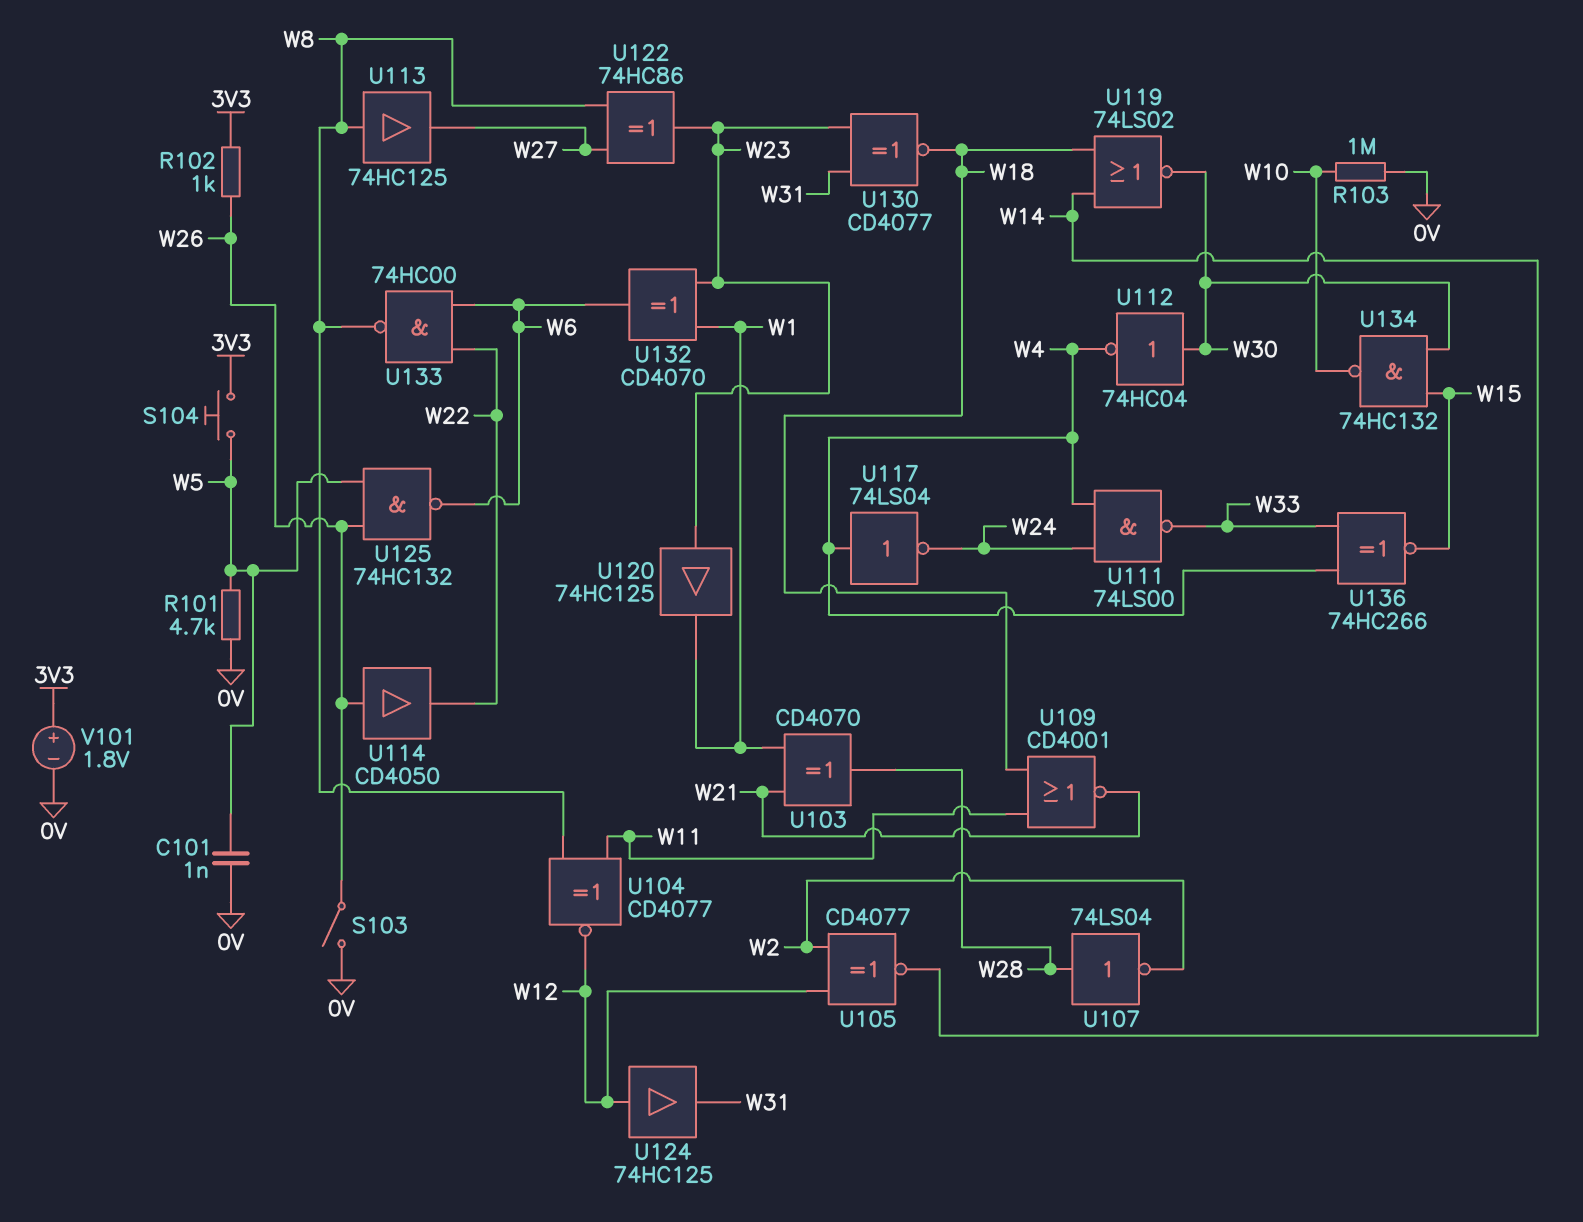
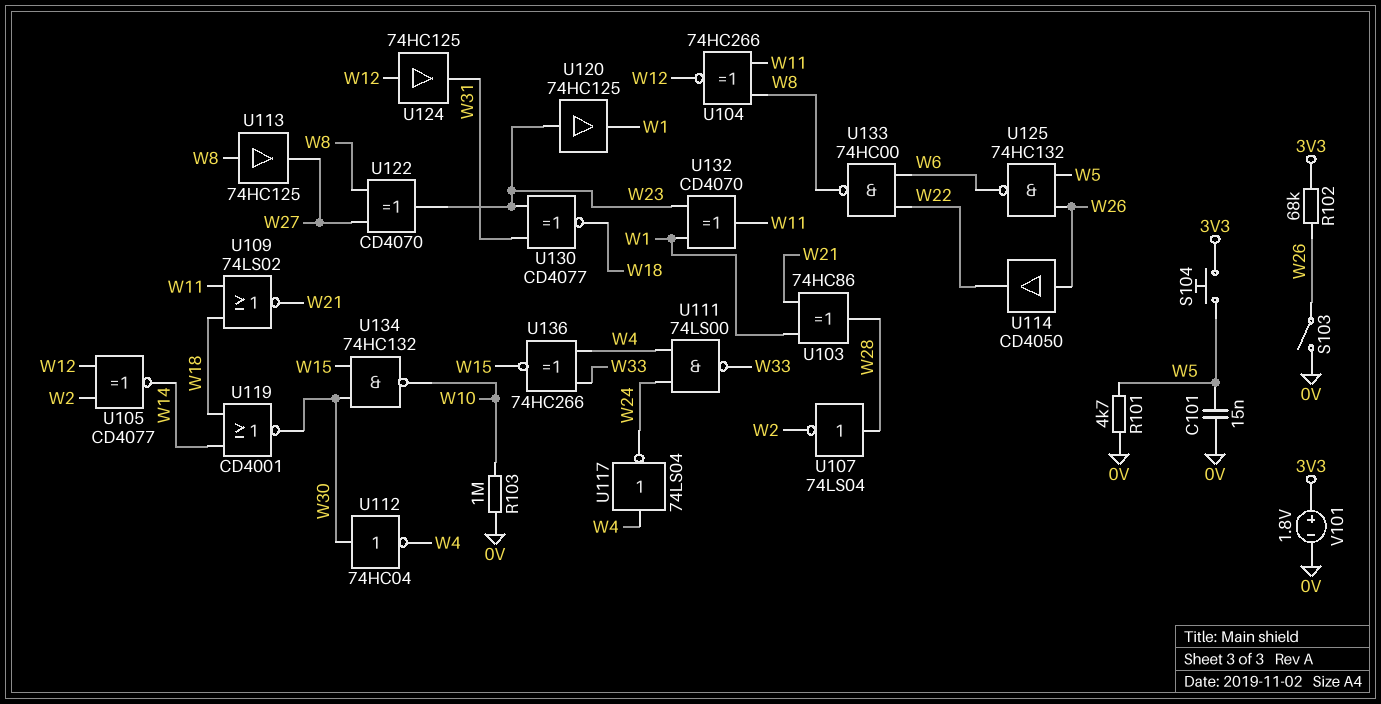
C101: 1nF (0V, W5) -> 15nF (0V, W5)
R102: 1k (3V3, W26) -> 68k (3V3, W26)
U103: XOR CD4070 (in W1, in W21, out W28) -> XOR 74HC86 (in W1, in W21, out W28)
U104: XNOR CD4077 (in W8, in W11, out W12) -> XNOR 74HC266 (in W8, in W11, out W12)
U109: NOR CD4001 (in W11, in W18, out W21) -> NOR 74LS02 (in W11, in W18, out W21)
U119: NOR 74LS02 (in W14, in W18, out W30) -> NOR CD4001 (in W14, in W18, out W30)
U122: XOR 74HC86 (in W8, in W27, out W23) -> XOR CD4070 (in W8, in W27, out W23)
U132: XOR CD4070 (in W1, in W23, out W6) -> XOR CD4070 (in W1, in W23, out W11)

